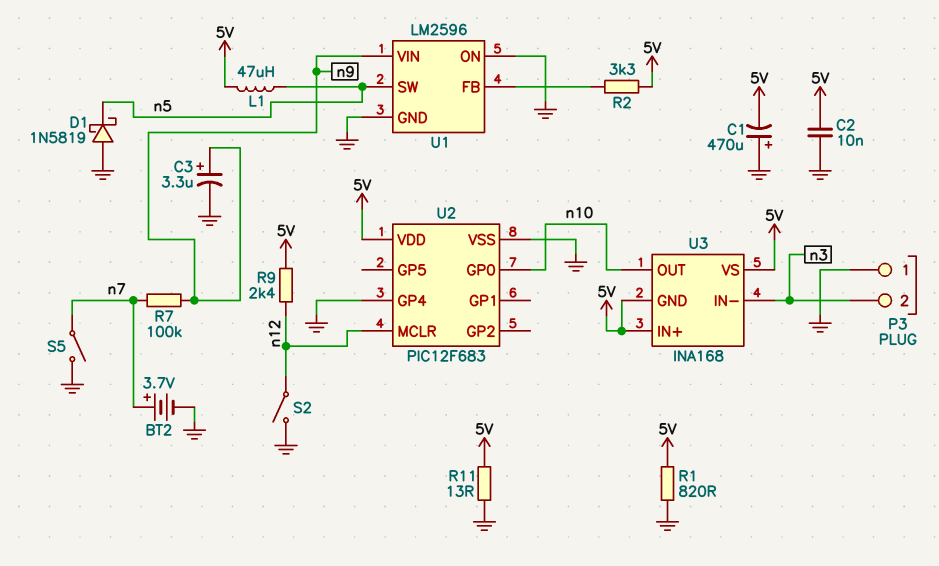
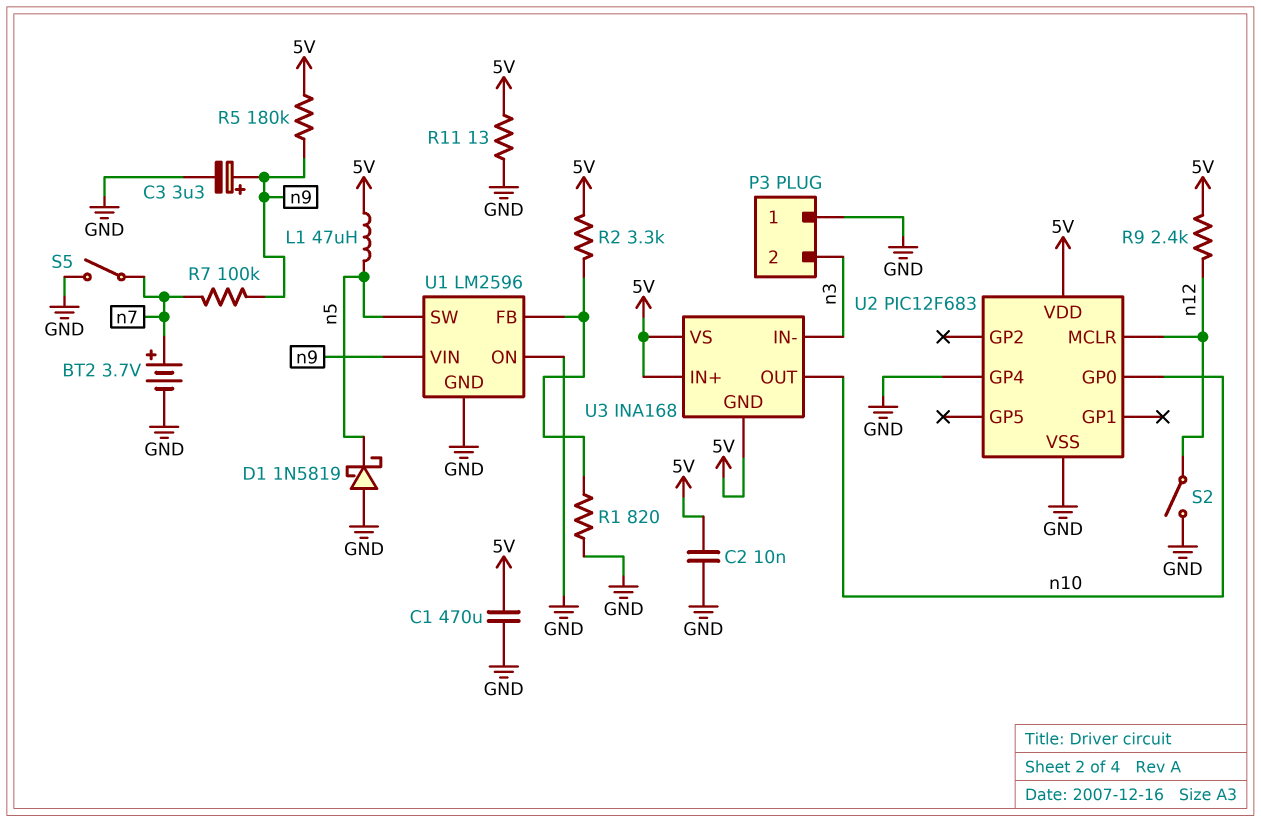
C1: 470uF (plus GND, minus 5V) -> 470uF (5V, GND)
R1: 820 (5V, GND) -> 820 (GND, U1/FB)
R5: none -> 180k (5V, n9)

